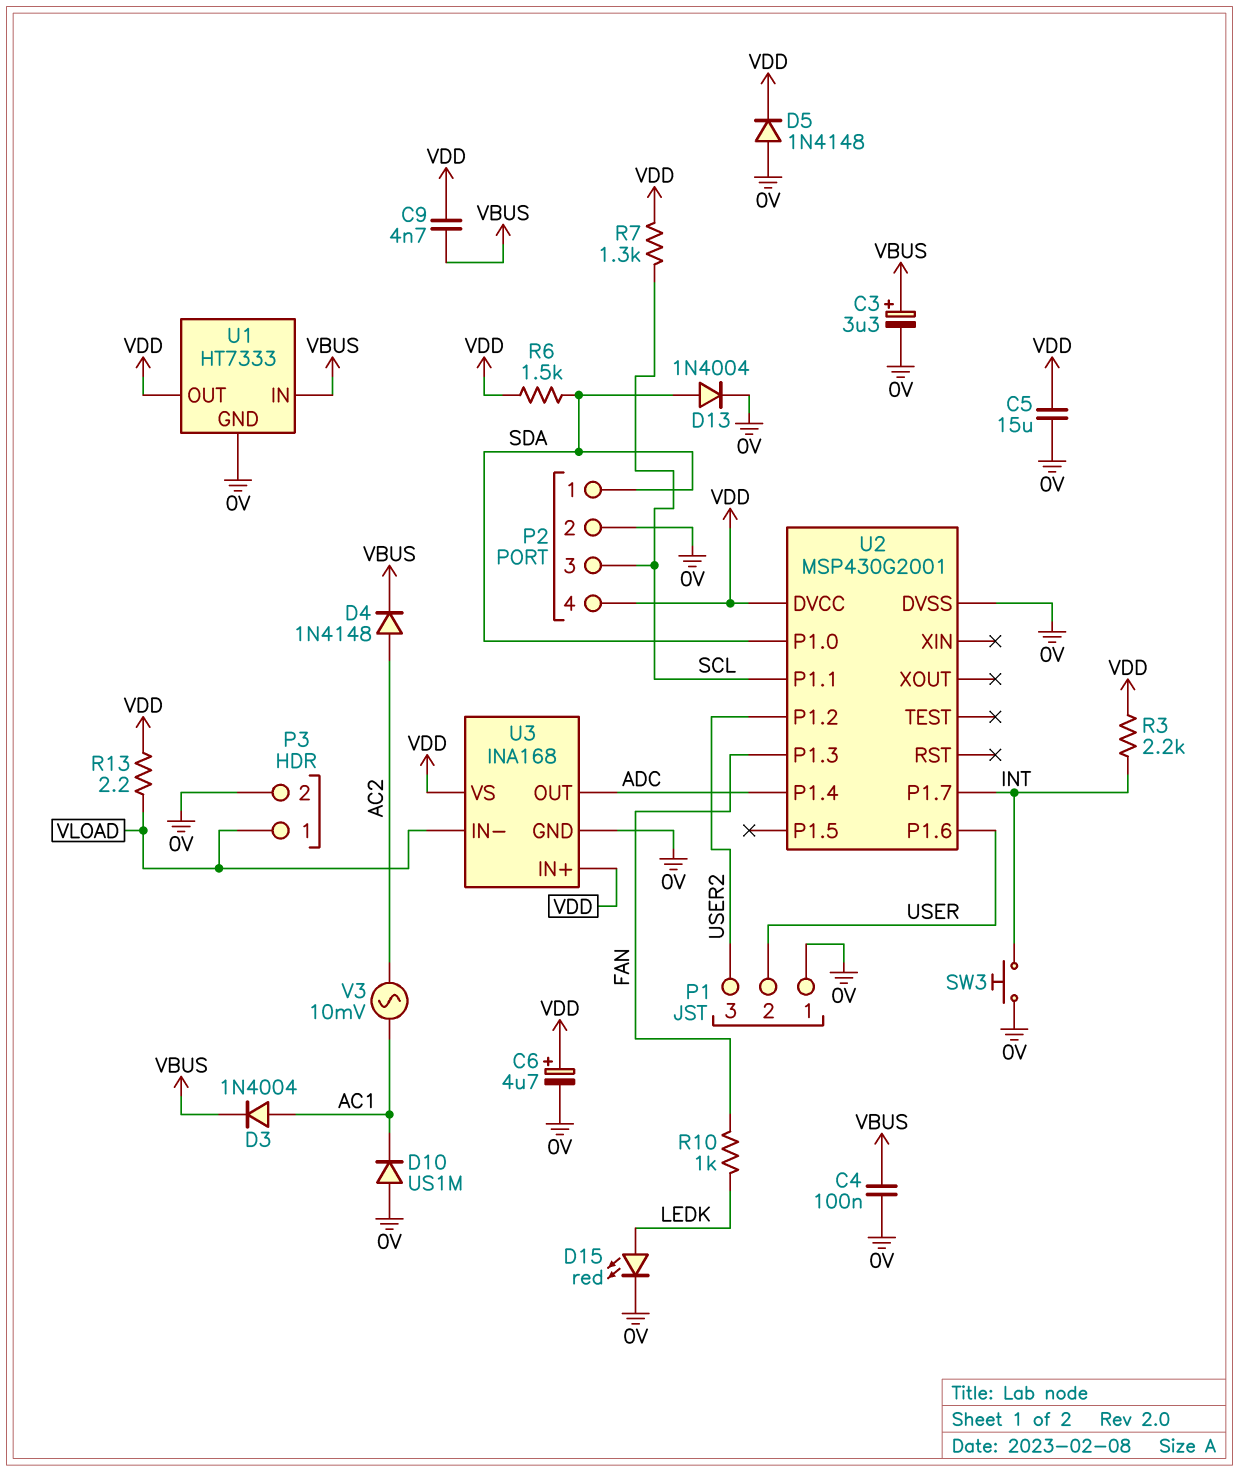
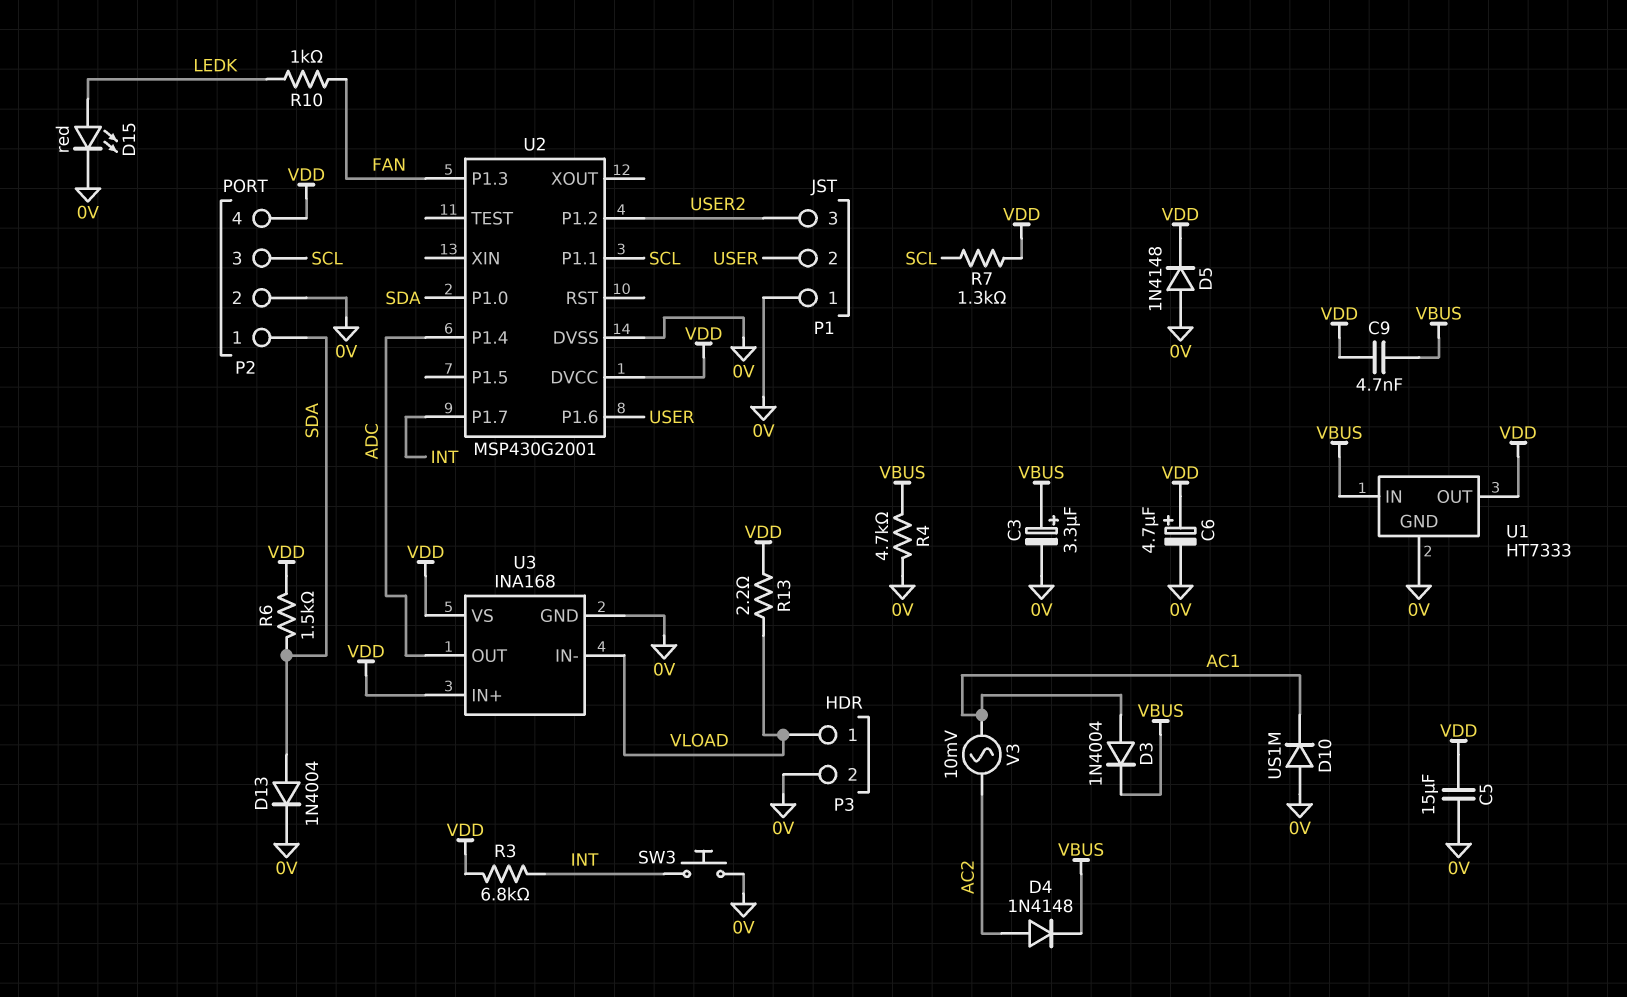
C4: 100nF (0V, VBUS) -> none
R3: 2.2k (INT, VDD) -> 6.8k (INT, VDD)
R4: none -> 4.7k (0V, VBUS)

